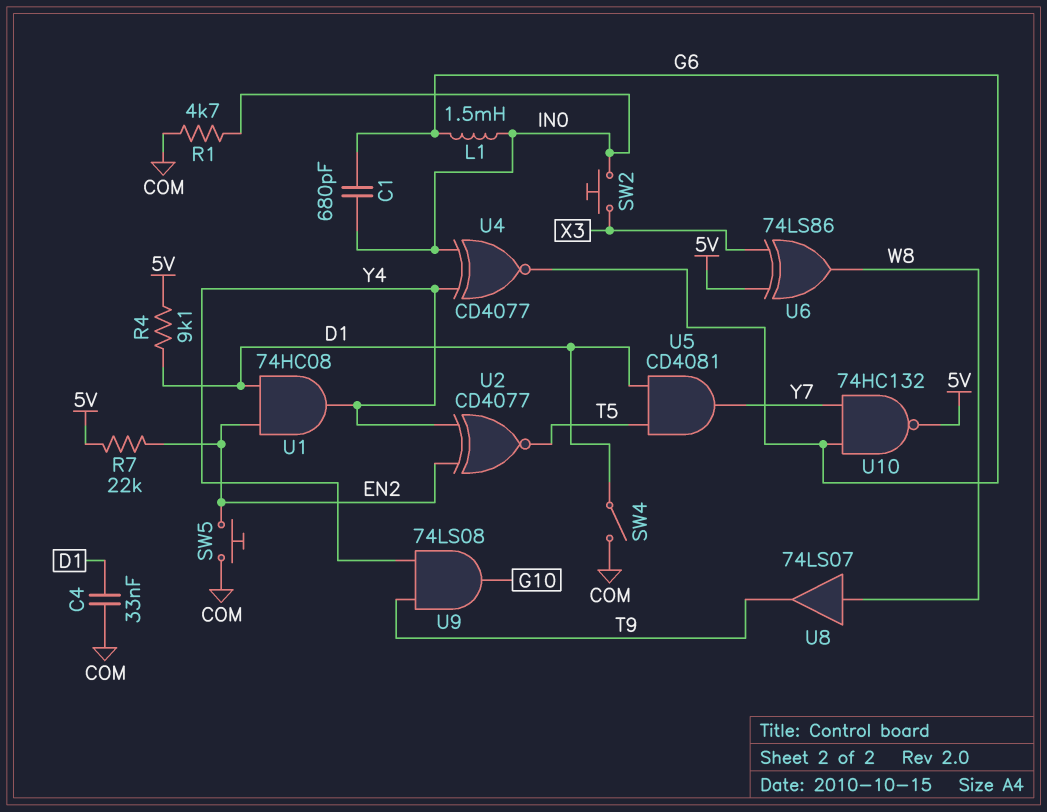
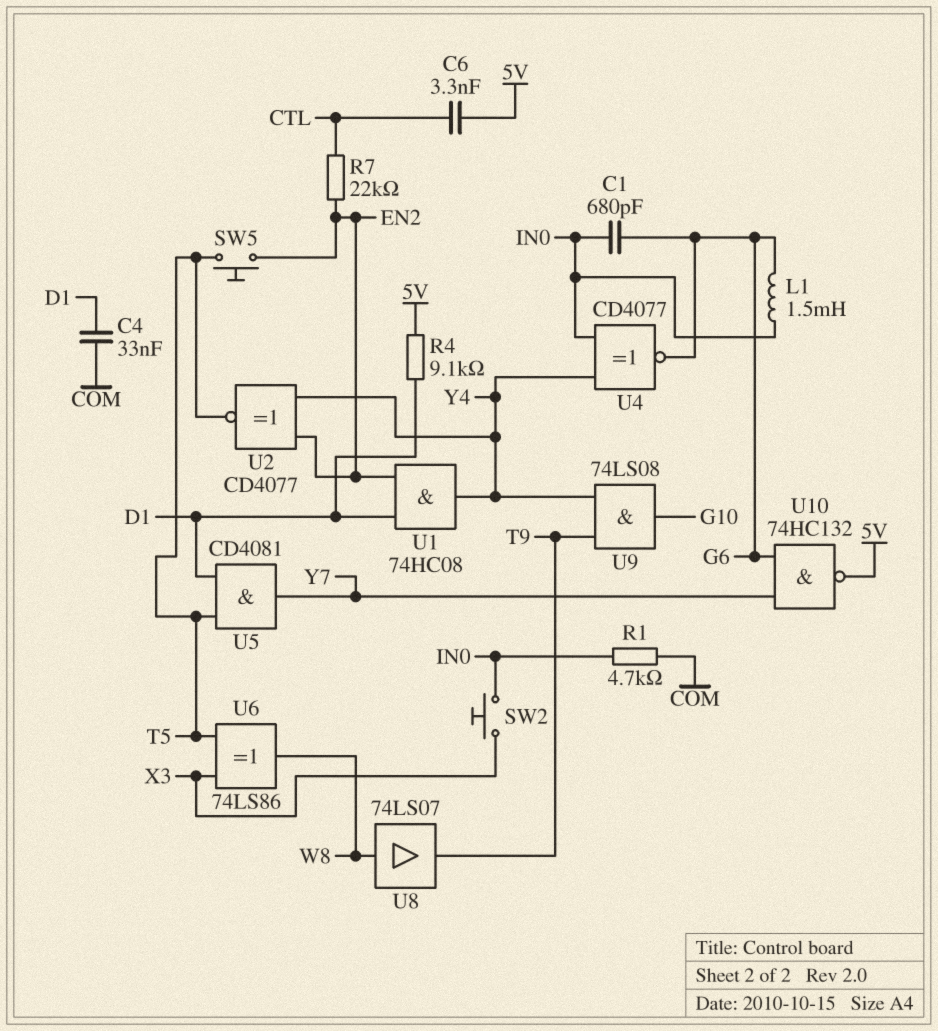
C6: none -> 3.3nF (5V, CTL)
R7: 22k (5V, EN2) -> 22k (CTL, EN2)
SW4: switch (COM, D1) -> none
SW5: button (COM, EN2) -> button (EN2, T5)
U6: XOR 74LS86 (in 5V, in X3, out W8) -> XOR 74LS86 (in T5, in X3, out W8)

